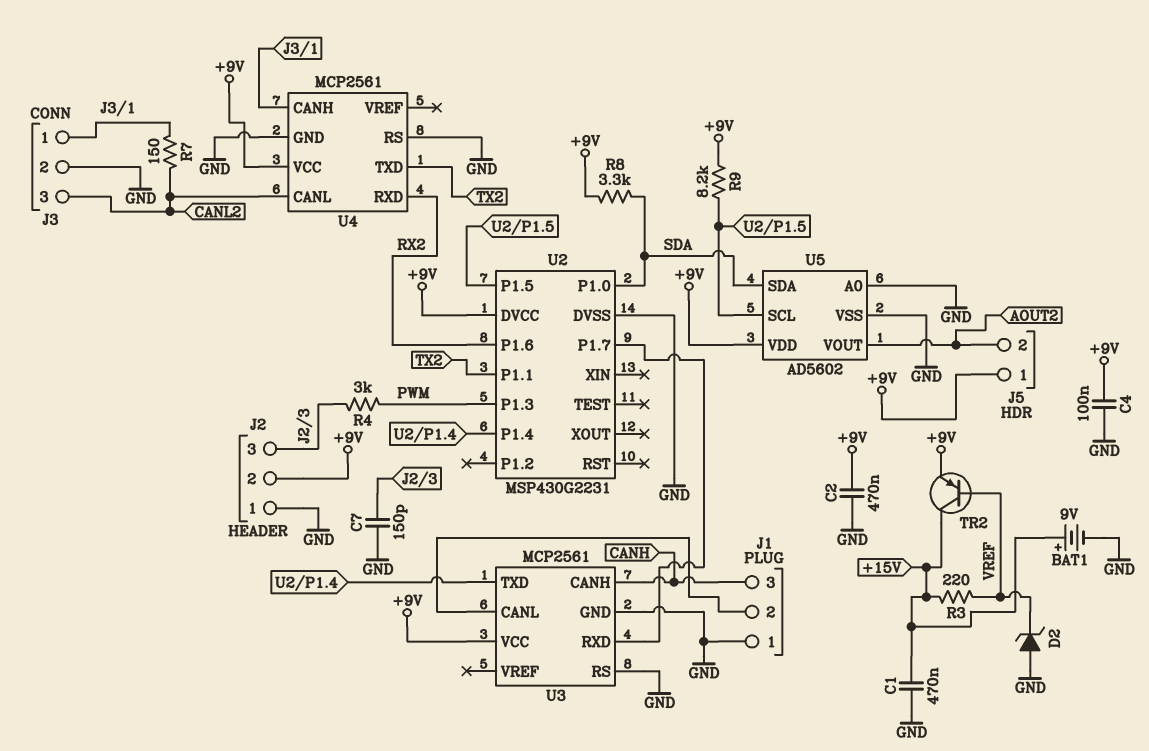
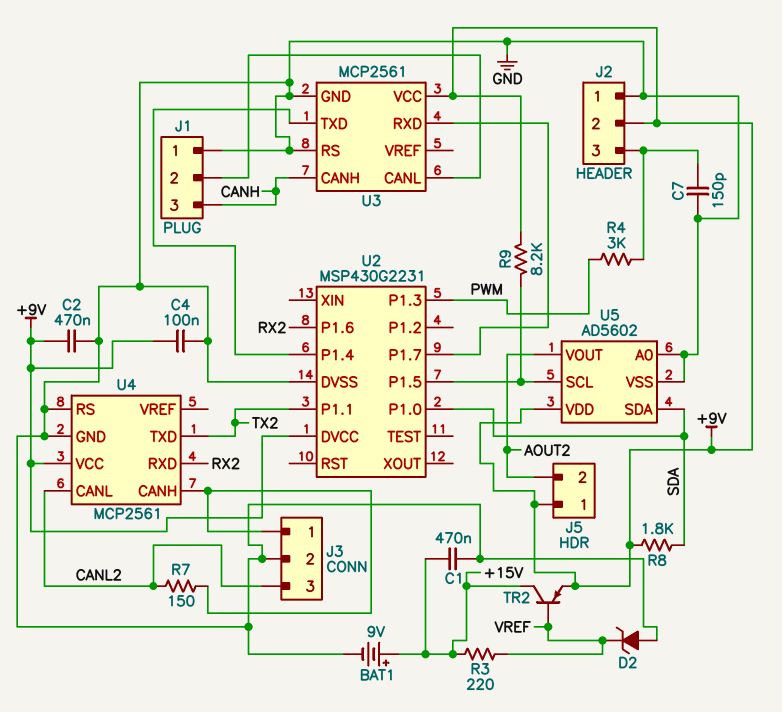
R8: 3.3k (+9V, SDA) -> 1.8k (+9V, SDA)

